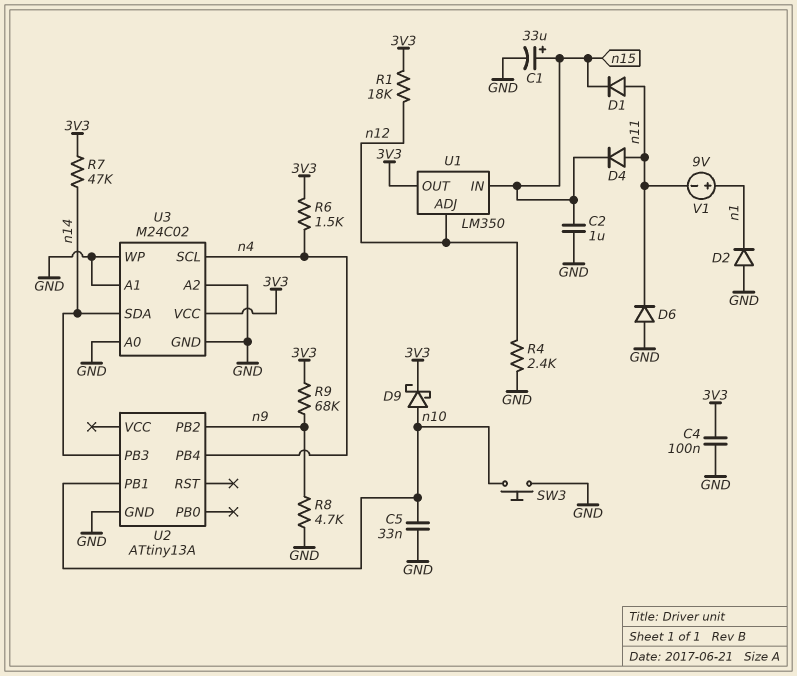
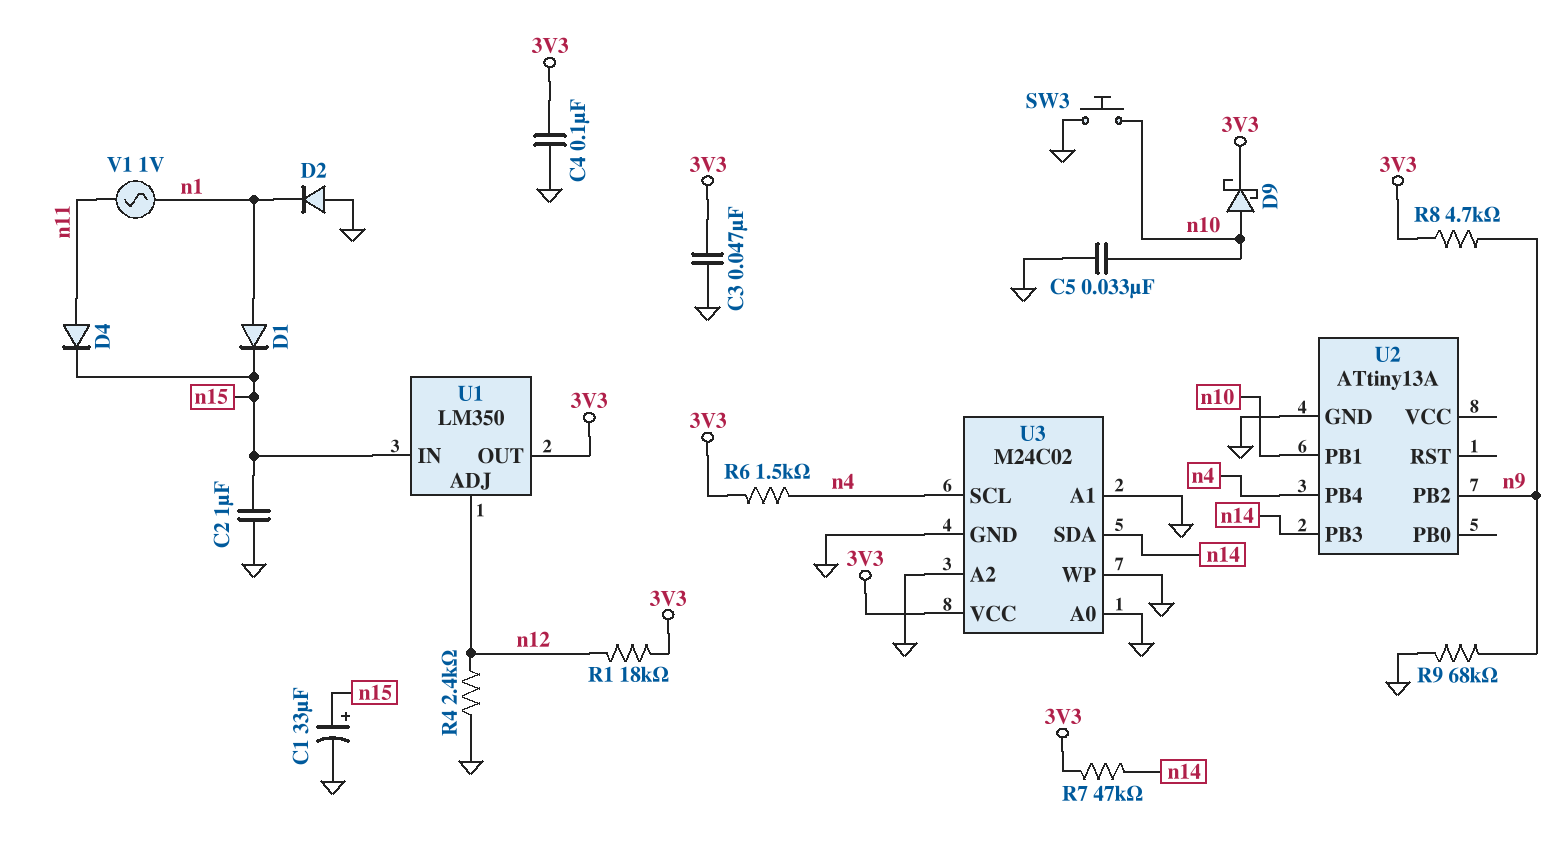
C3: none -> 47nF (3V3, GND)
D1: diode (A n11, K n15) -> diode (A n1, K n15)
D6: diode (A GND, K n11) -> none
R8: 4.7k (GND, n9) -> 4.7k (3V3, n9)
R9: 68k (3V3, n9) -> 68k (GND, n9)
V1: 9V (plus n1, minus n11) -> AC 1V (n1, n11)

